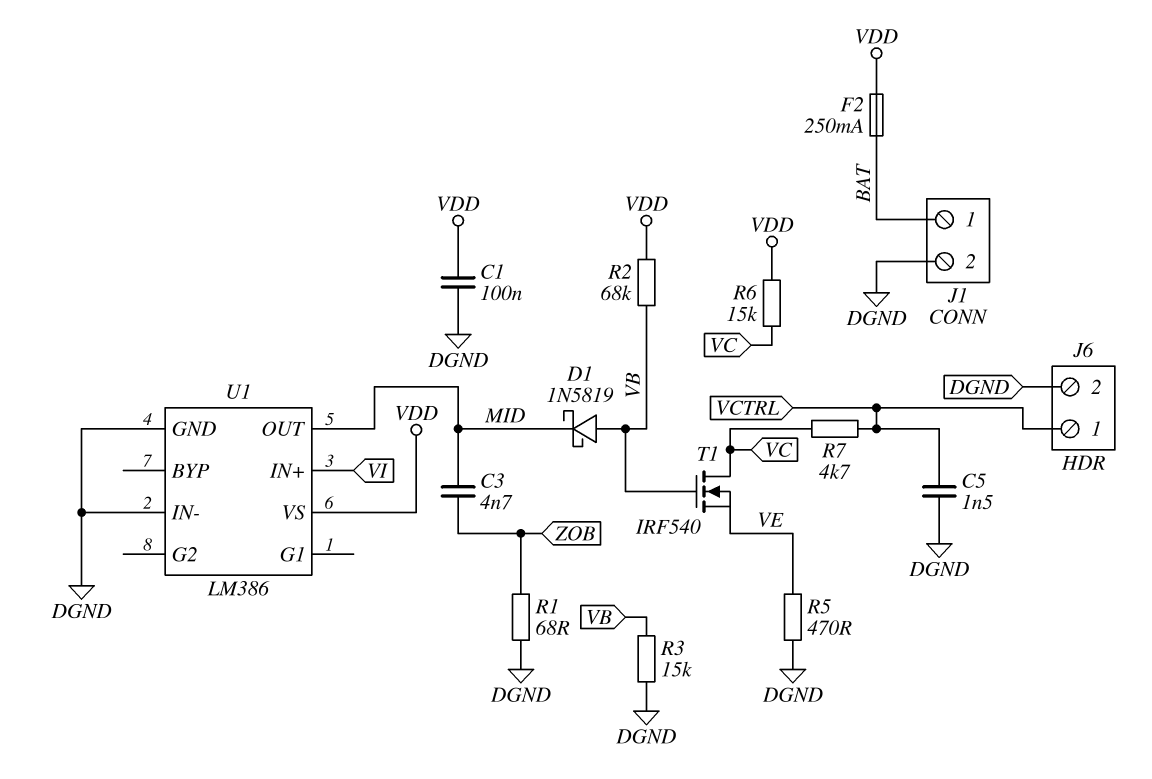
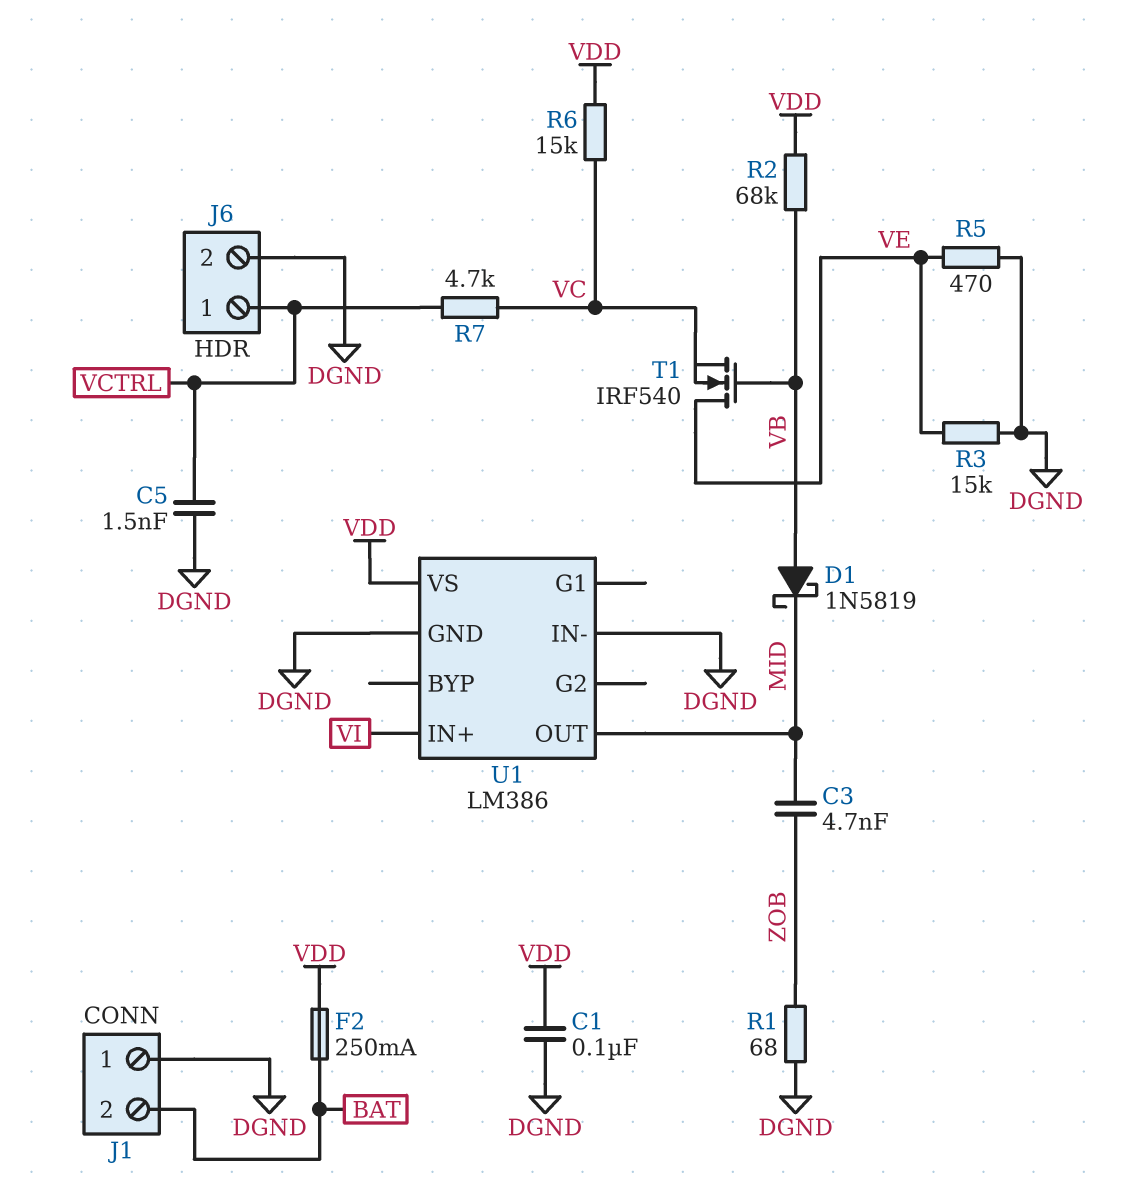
J1 pin 1: BAT -> DGND
J1 pin 2: DGND -> BAT
R3: 15k (DGND, VB) -> 15k (DGND, VE)
T1: NMOS IRF540 (G VB, D VC, S VE) -> NMOS IRF540 (G VB, D VE, S VC)

